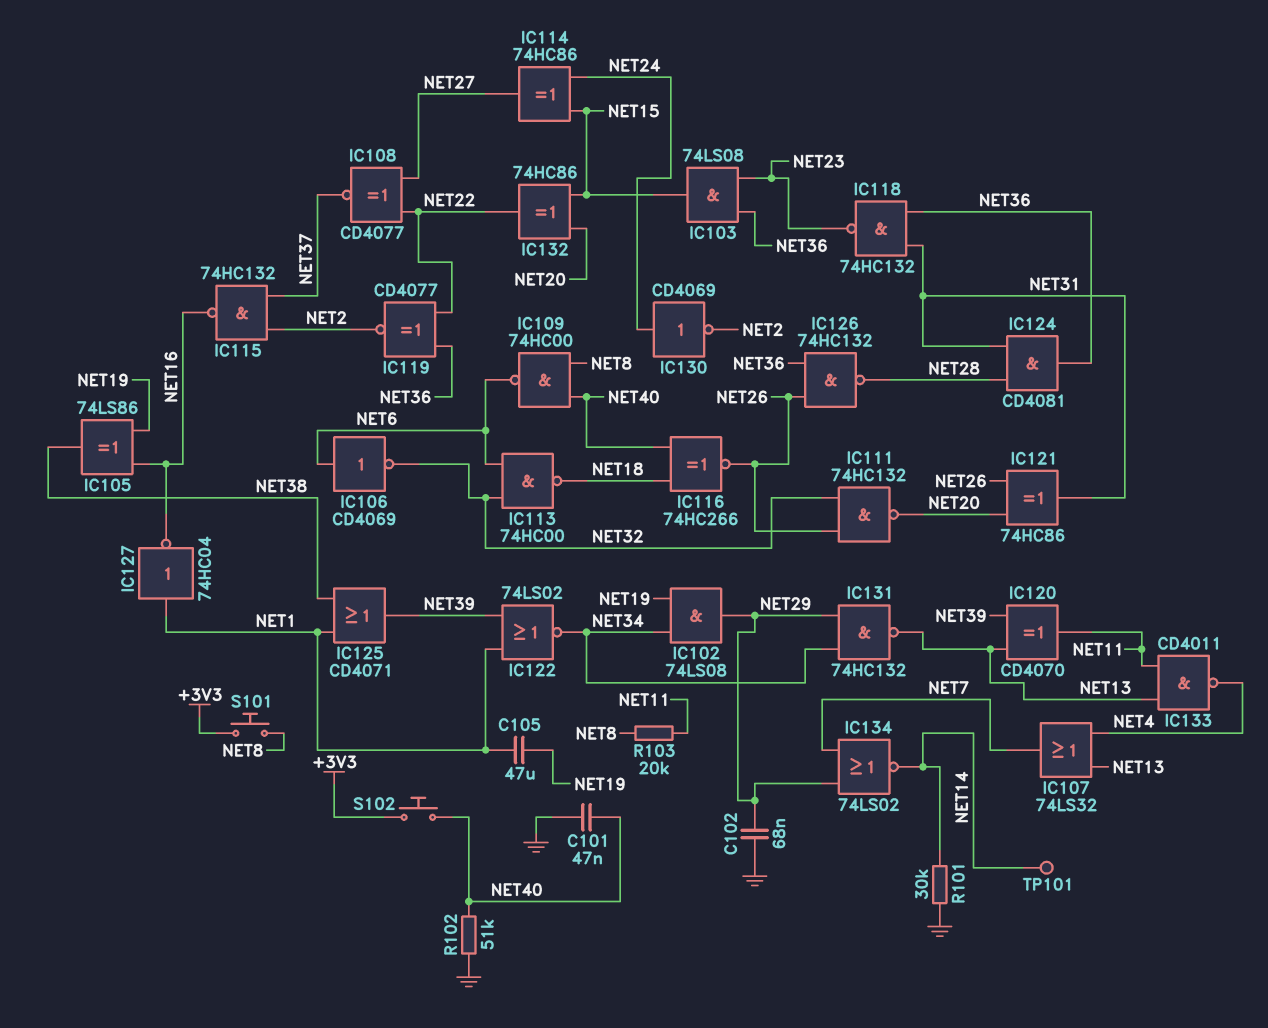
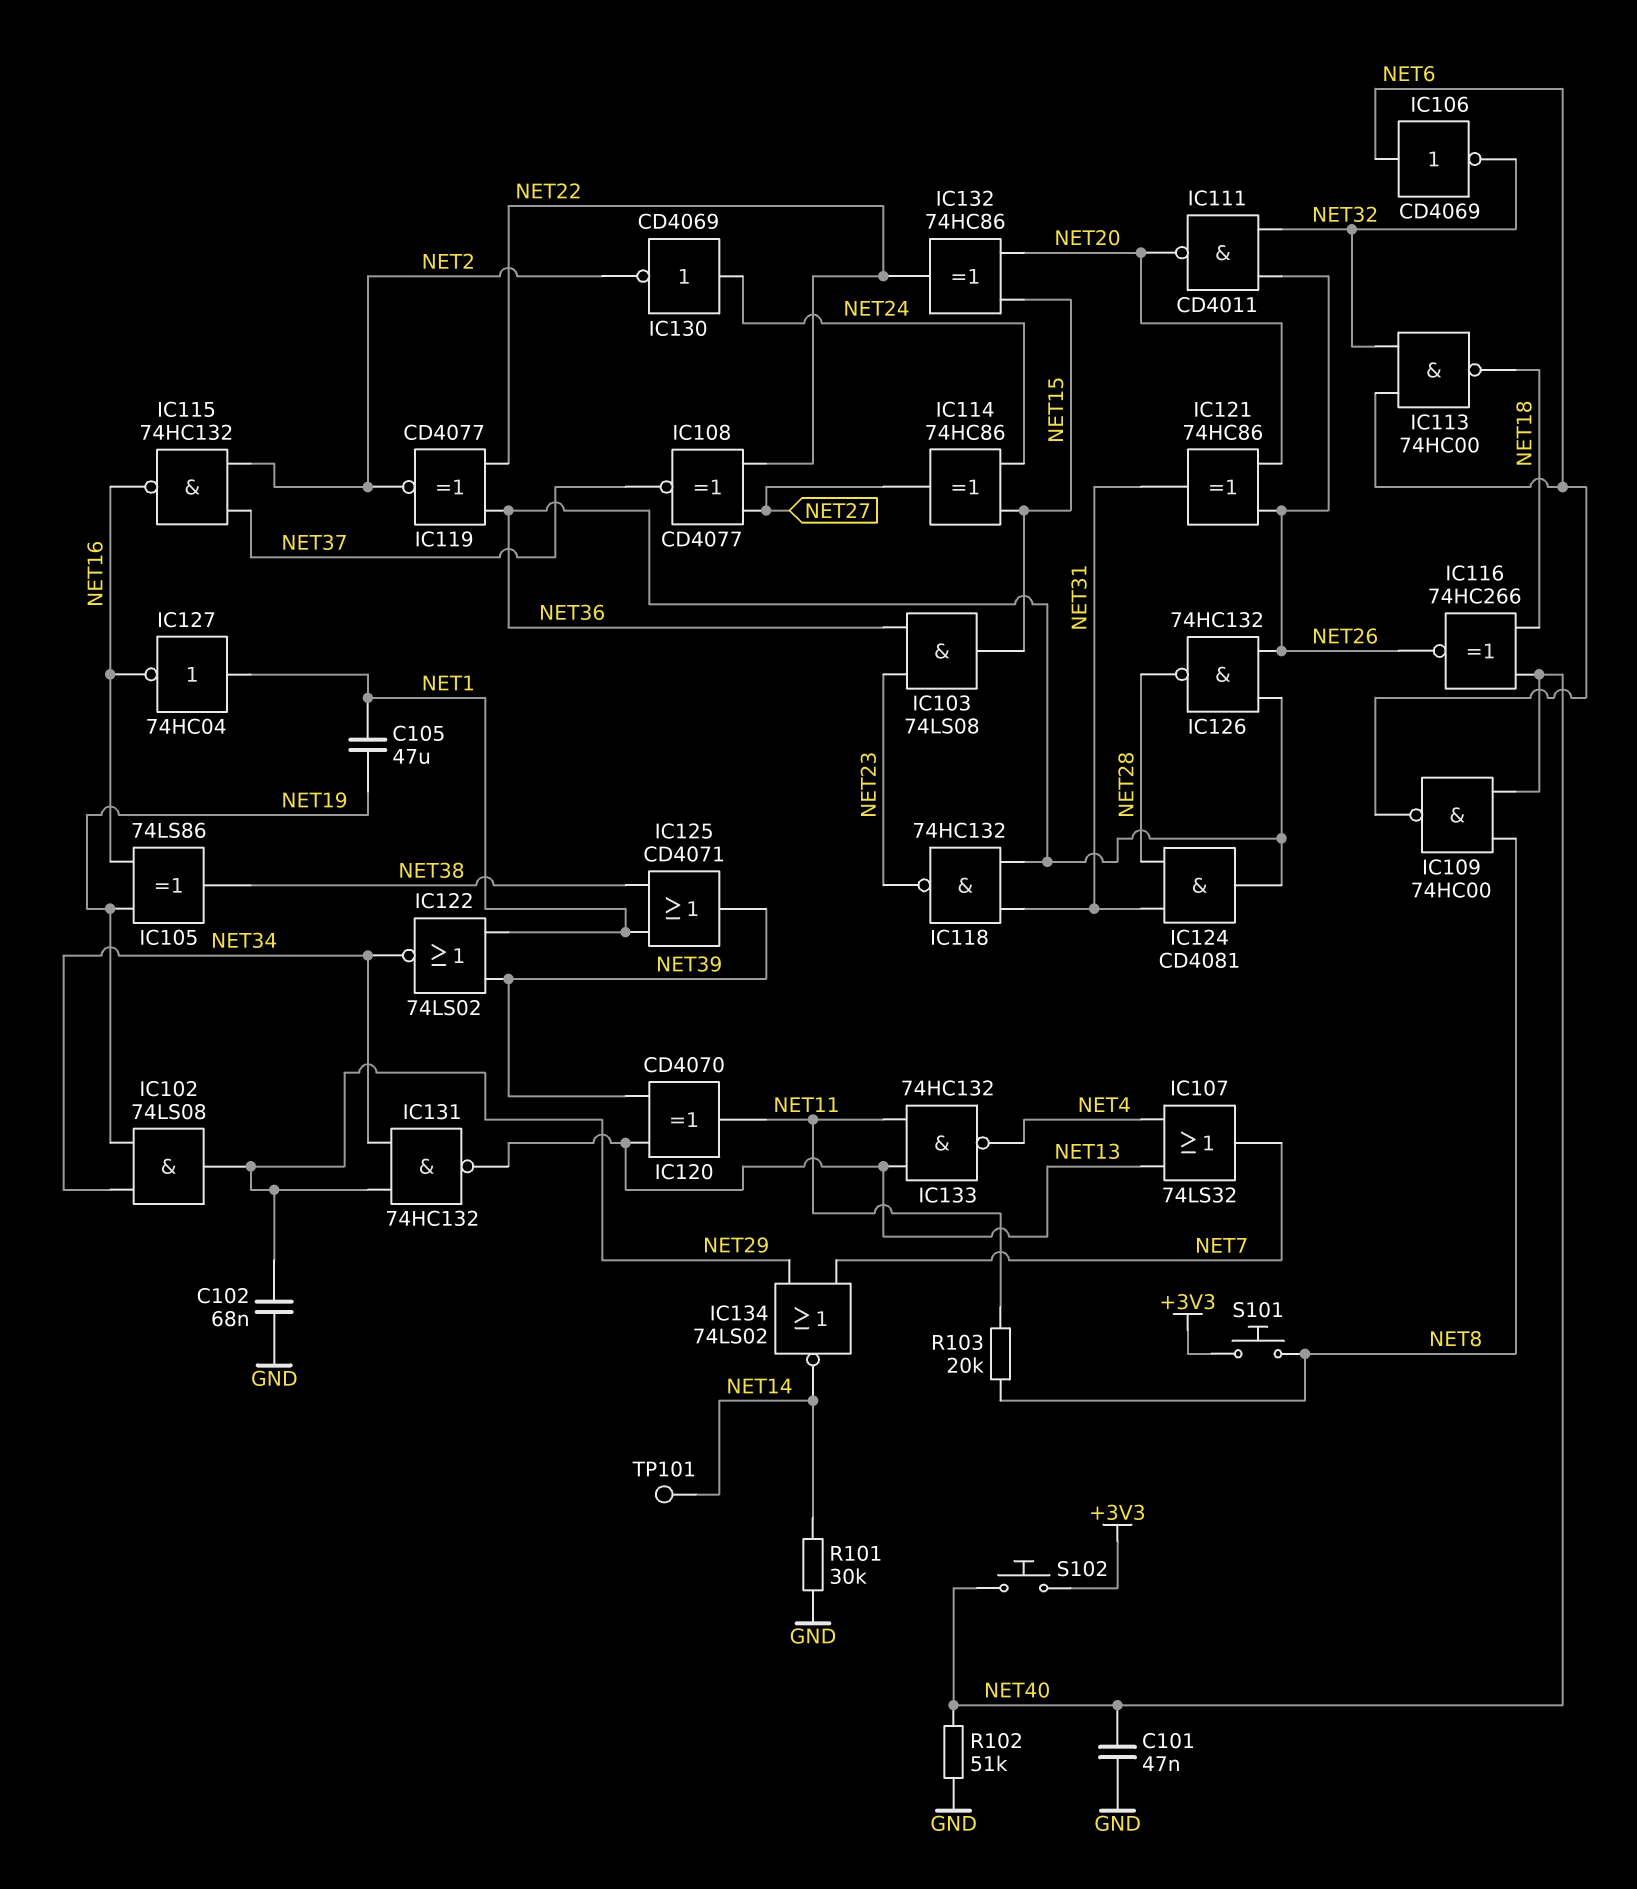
IC111: NAND 74HC132 (in NET26, in NET32, out NET20) -> NAND CD4011 (in NET26, in NET32, out NET20)
IC133: NAND CD4011 (in NET11, in NET13, out NET4) -> NAND 74HC132 (in NET11, in NET13, out NET4)

